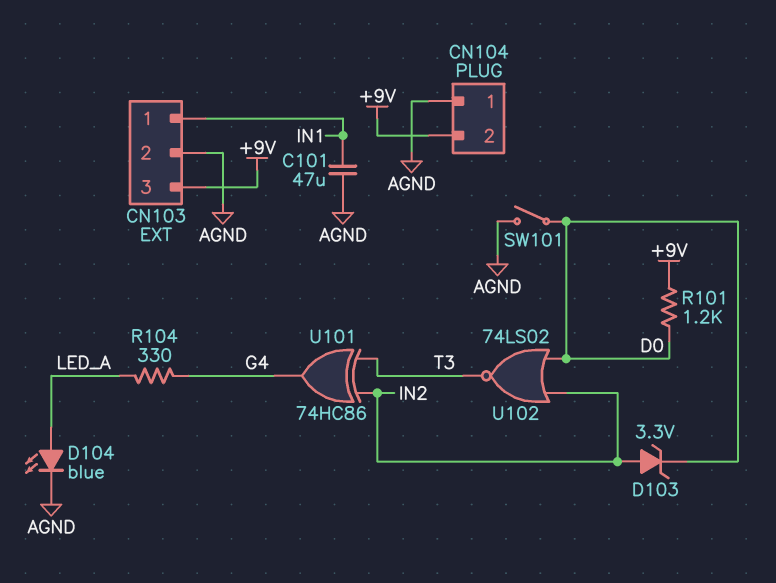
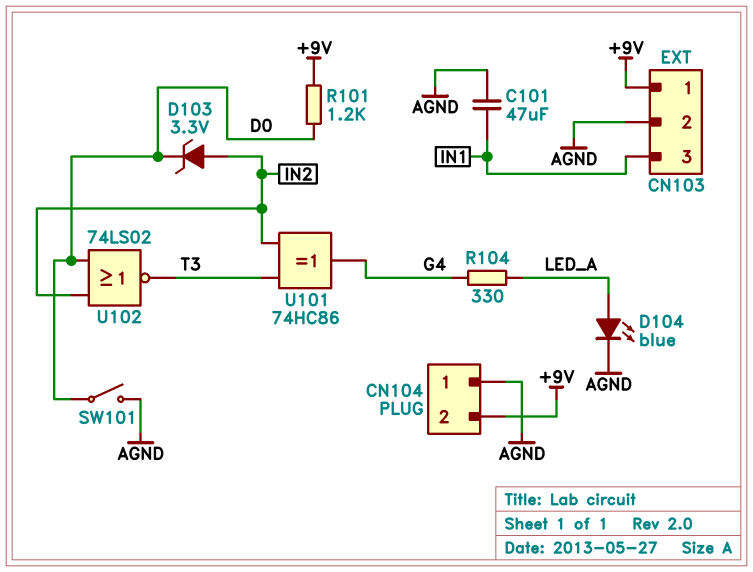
CN103 pin 1: IN1 -> +9V
CN103 pin 3: +9V -> IN1

